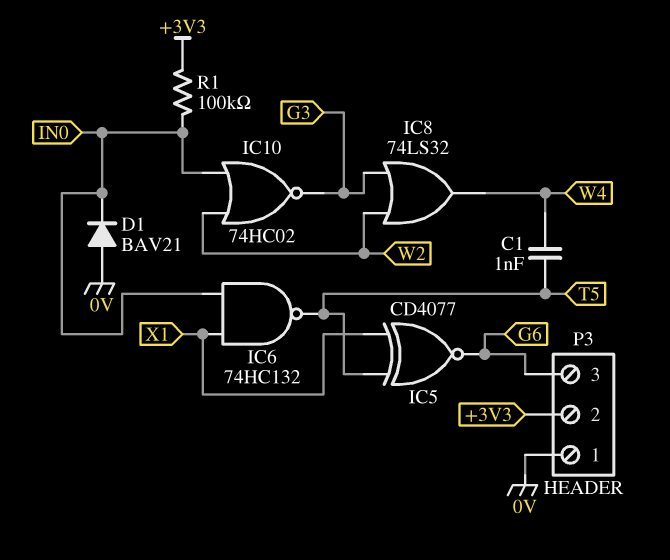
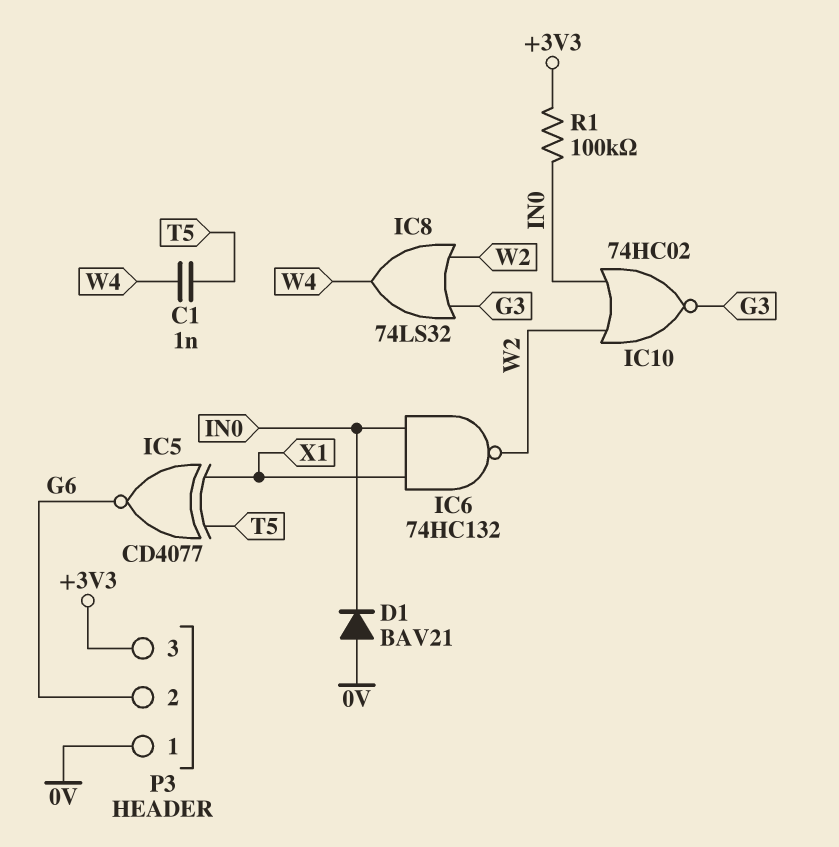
IC6: NAND 74HC132 (in IN0, in X1, out T5) -> NAND 74HC132 (in IN0, in X1, out W2)
P3 pin 2: +3V3 -> G6
P3 pin 3: G6 -> +3V3

